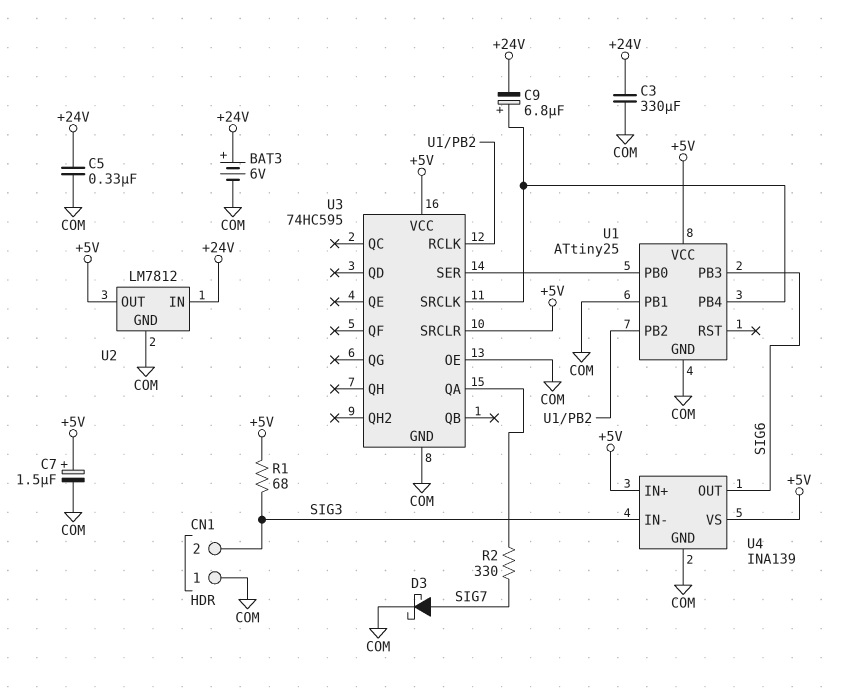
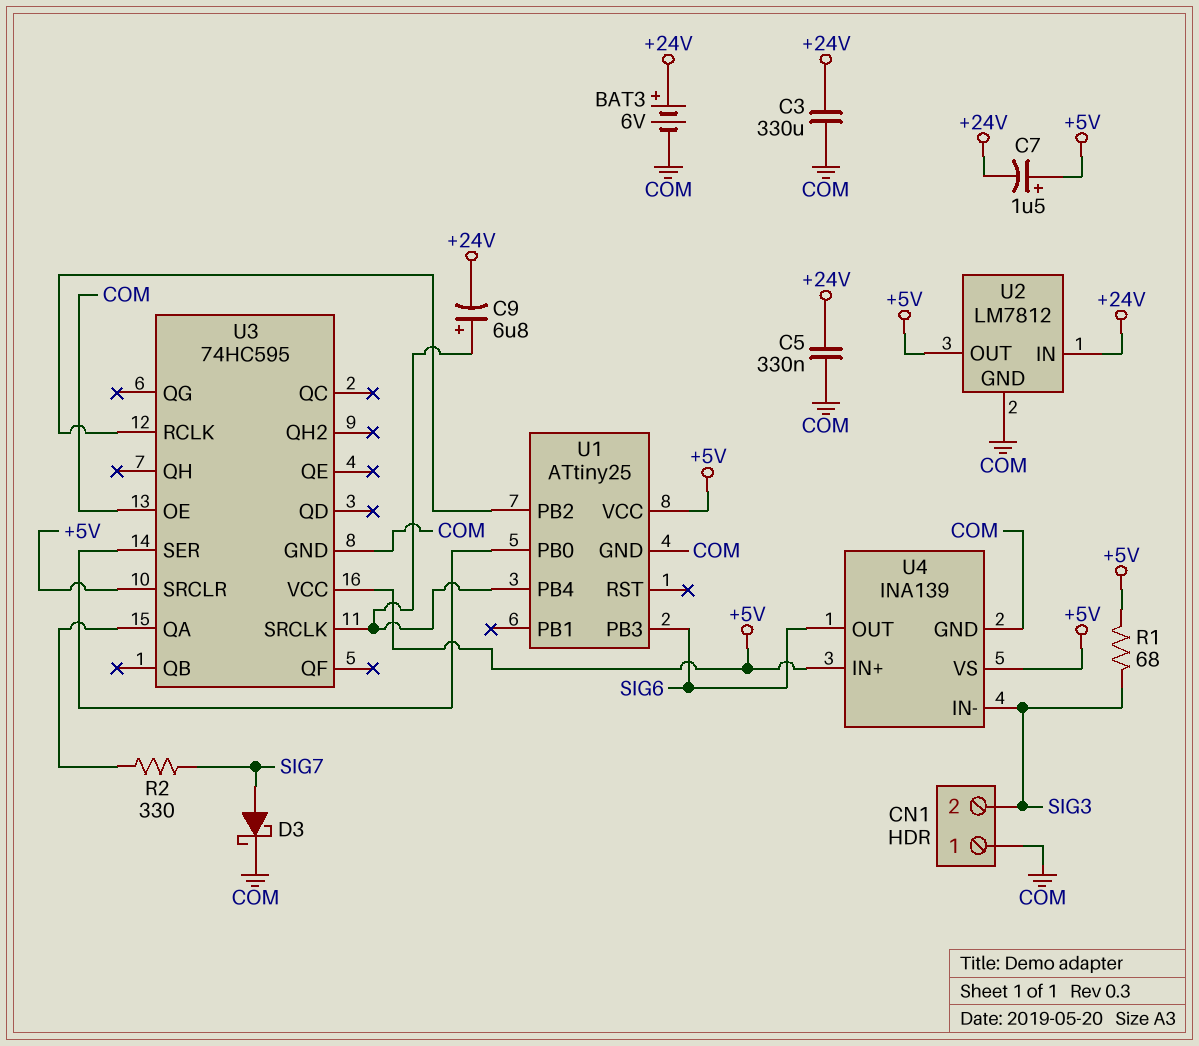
C7: 1.5uF (plus +5V, minus COM) -> 1.5uF (plus +5V, minus +24V)
U1 pin PB1: COM -> none

